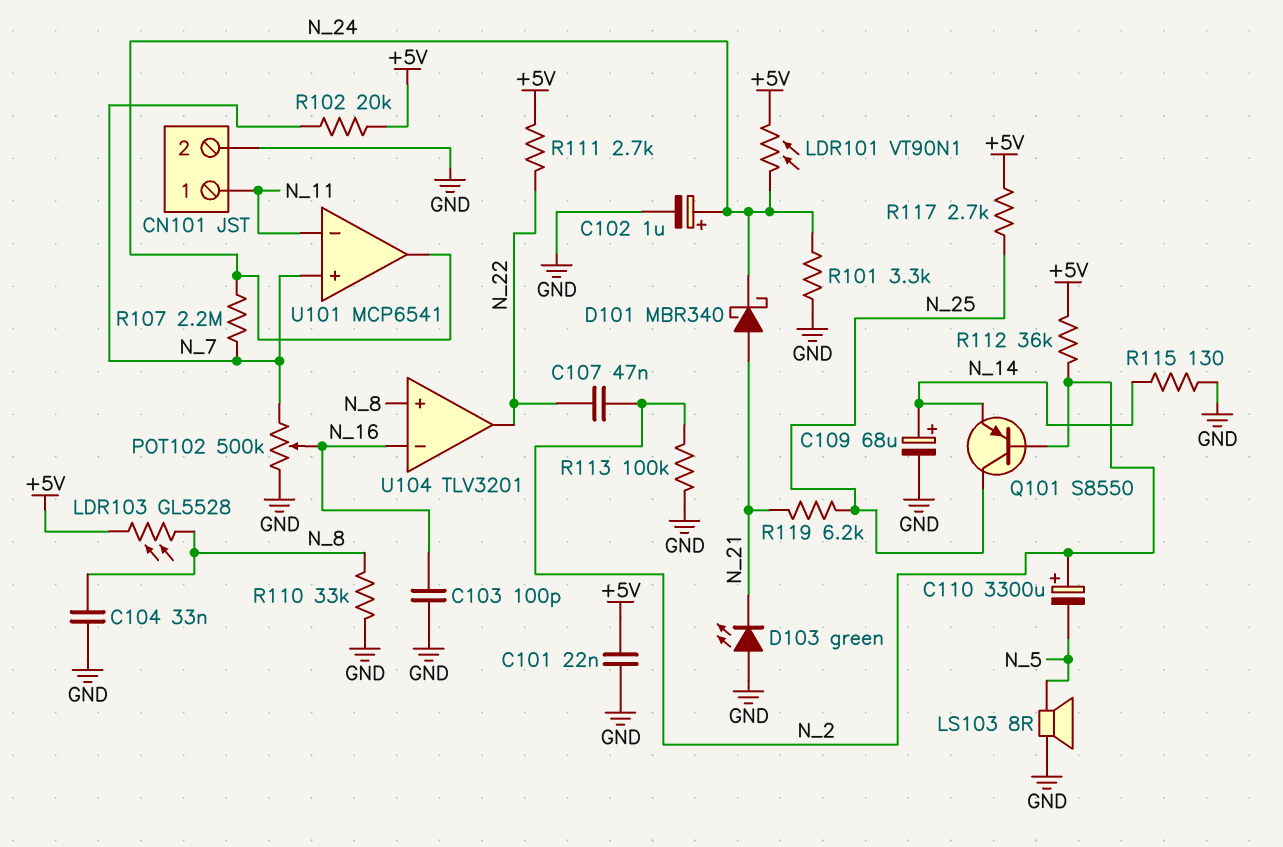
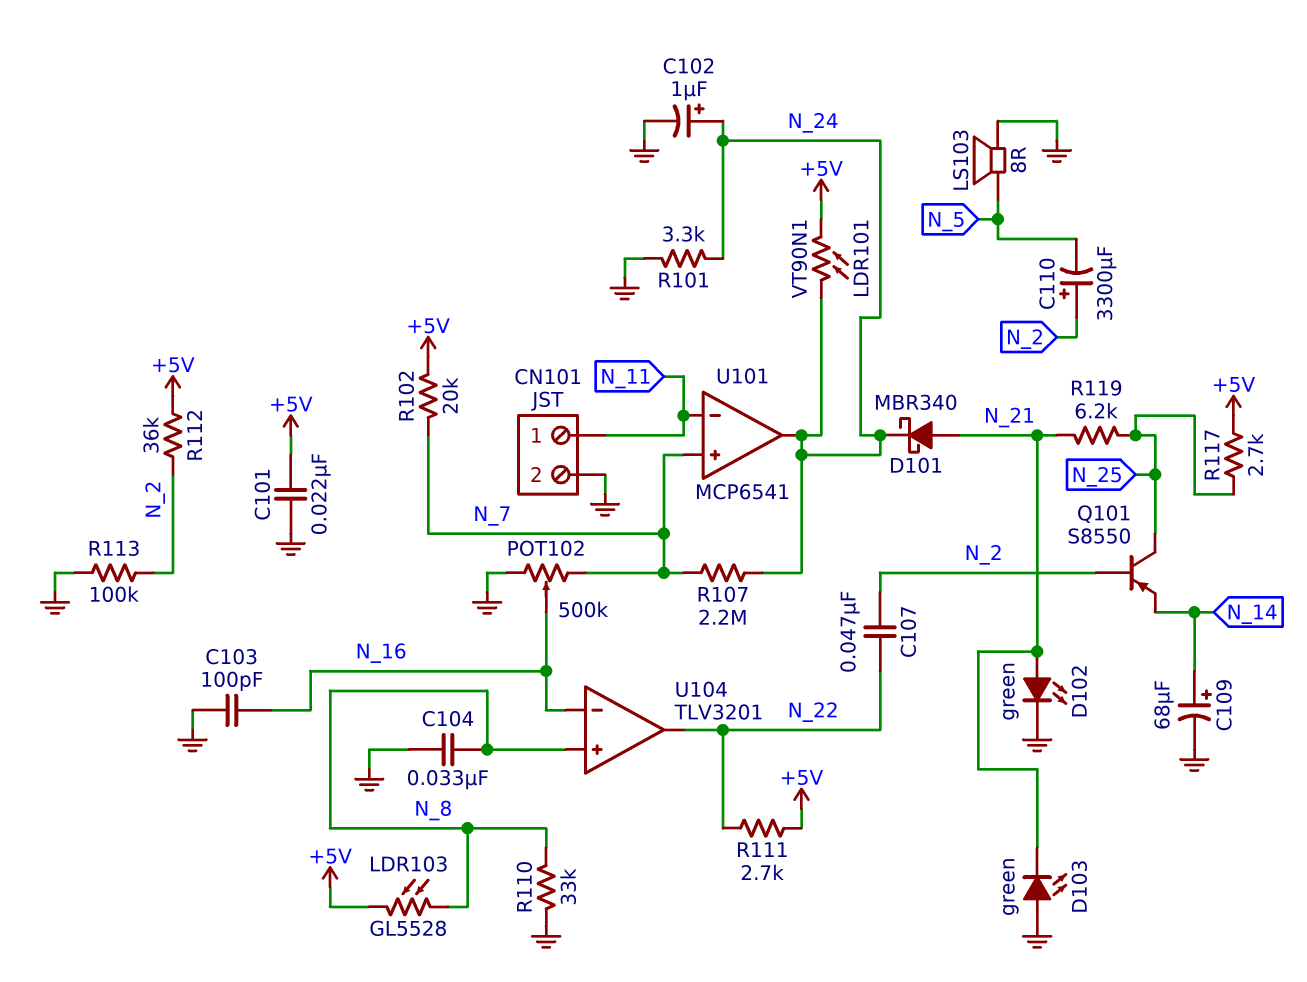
D102: none -> LED green (A N_21, K GND)
R115: 130 (GND, N_14) -> none

